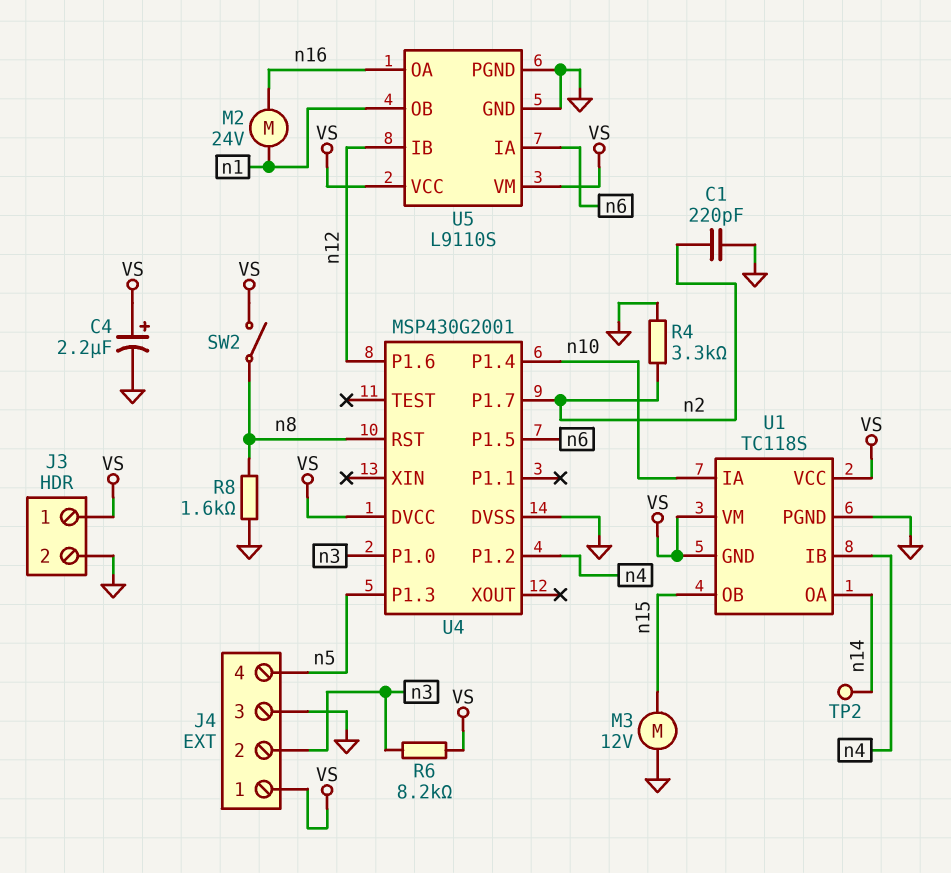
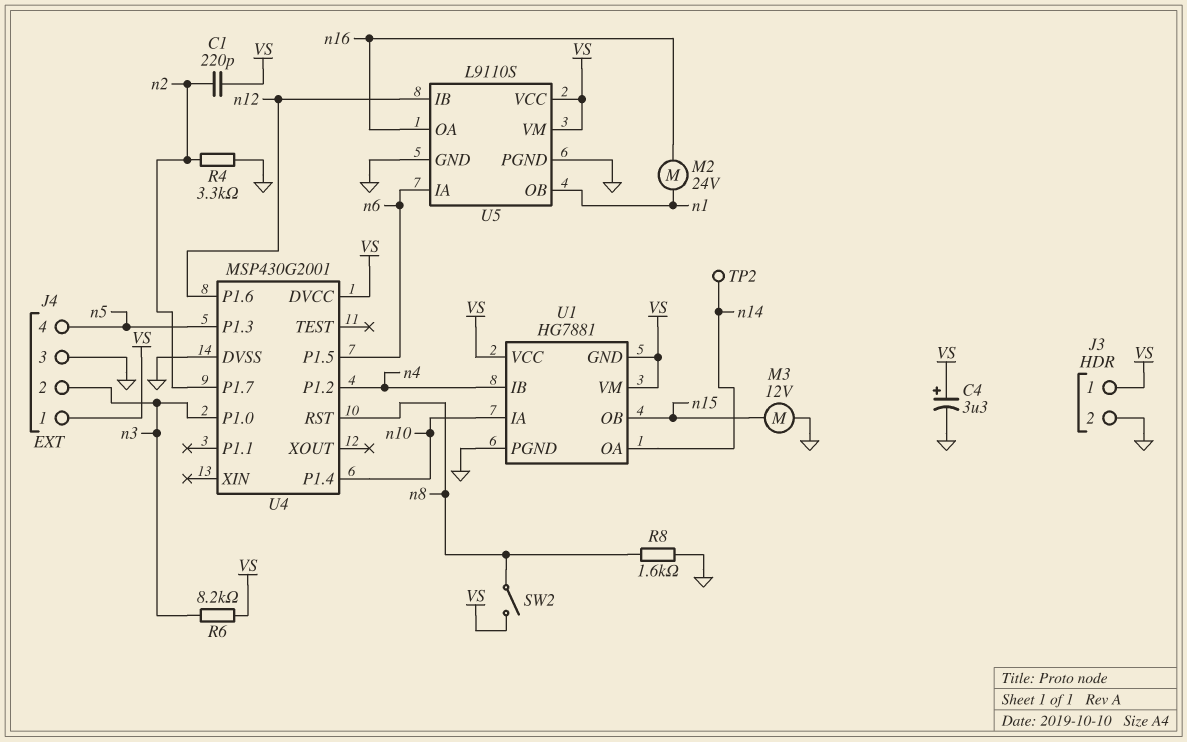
C1: 220pF (GND, n2) -> 220pF (VS, n2)
C4: 2.2uF (plus VS, minus GND) -> 3.3uF (plus VS, minus GND)
U1: TC118S -> HG7881

